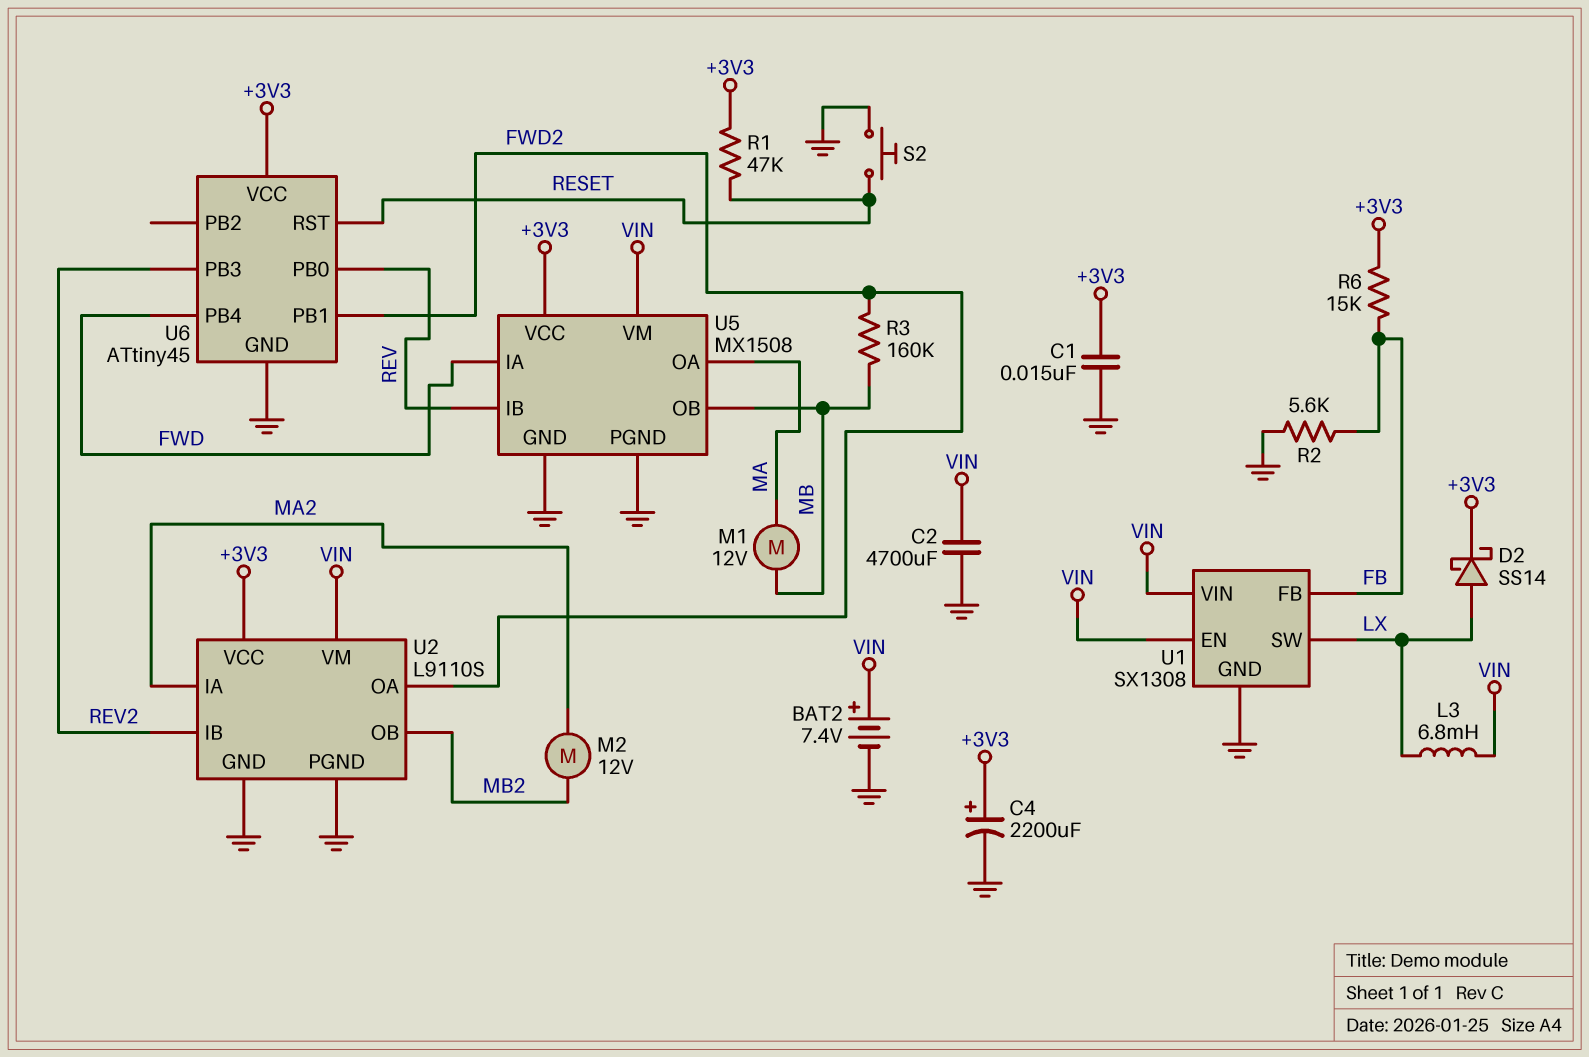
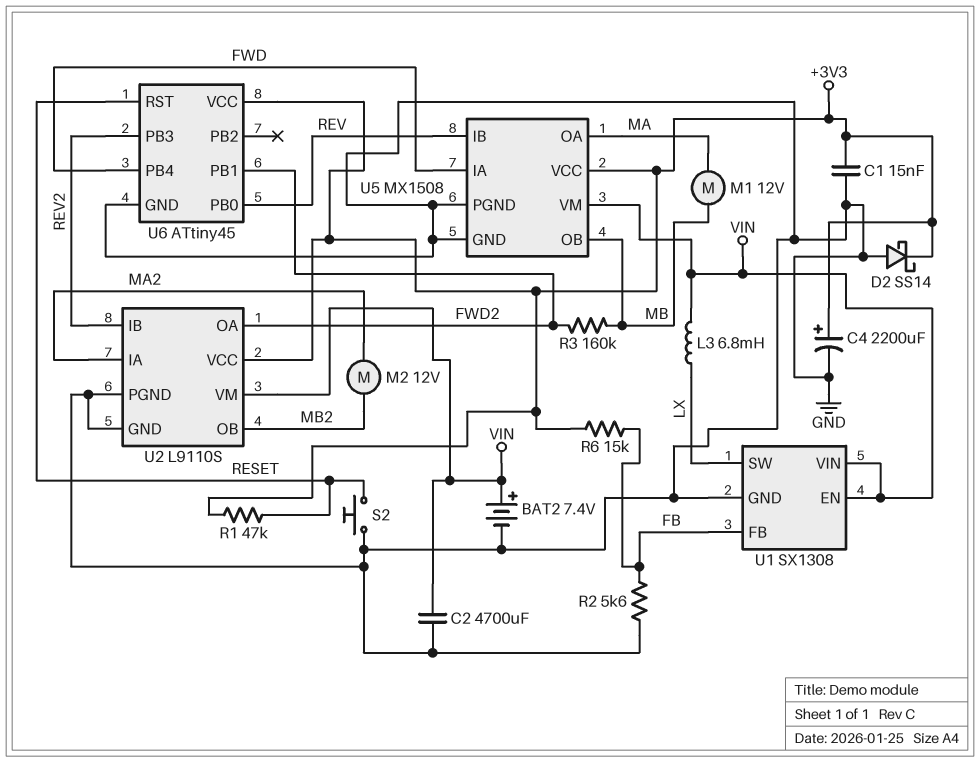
D2: schottky SS14 (A LX, K +3V3) -> schottky SS14 (A GND, K +3V3)

